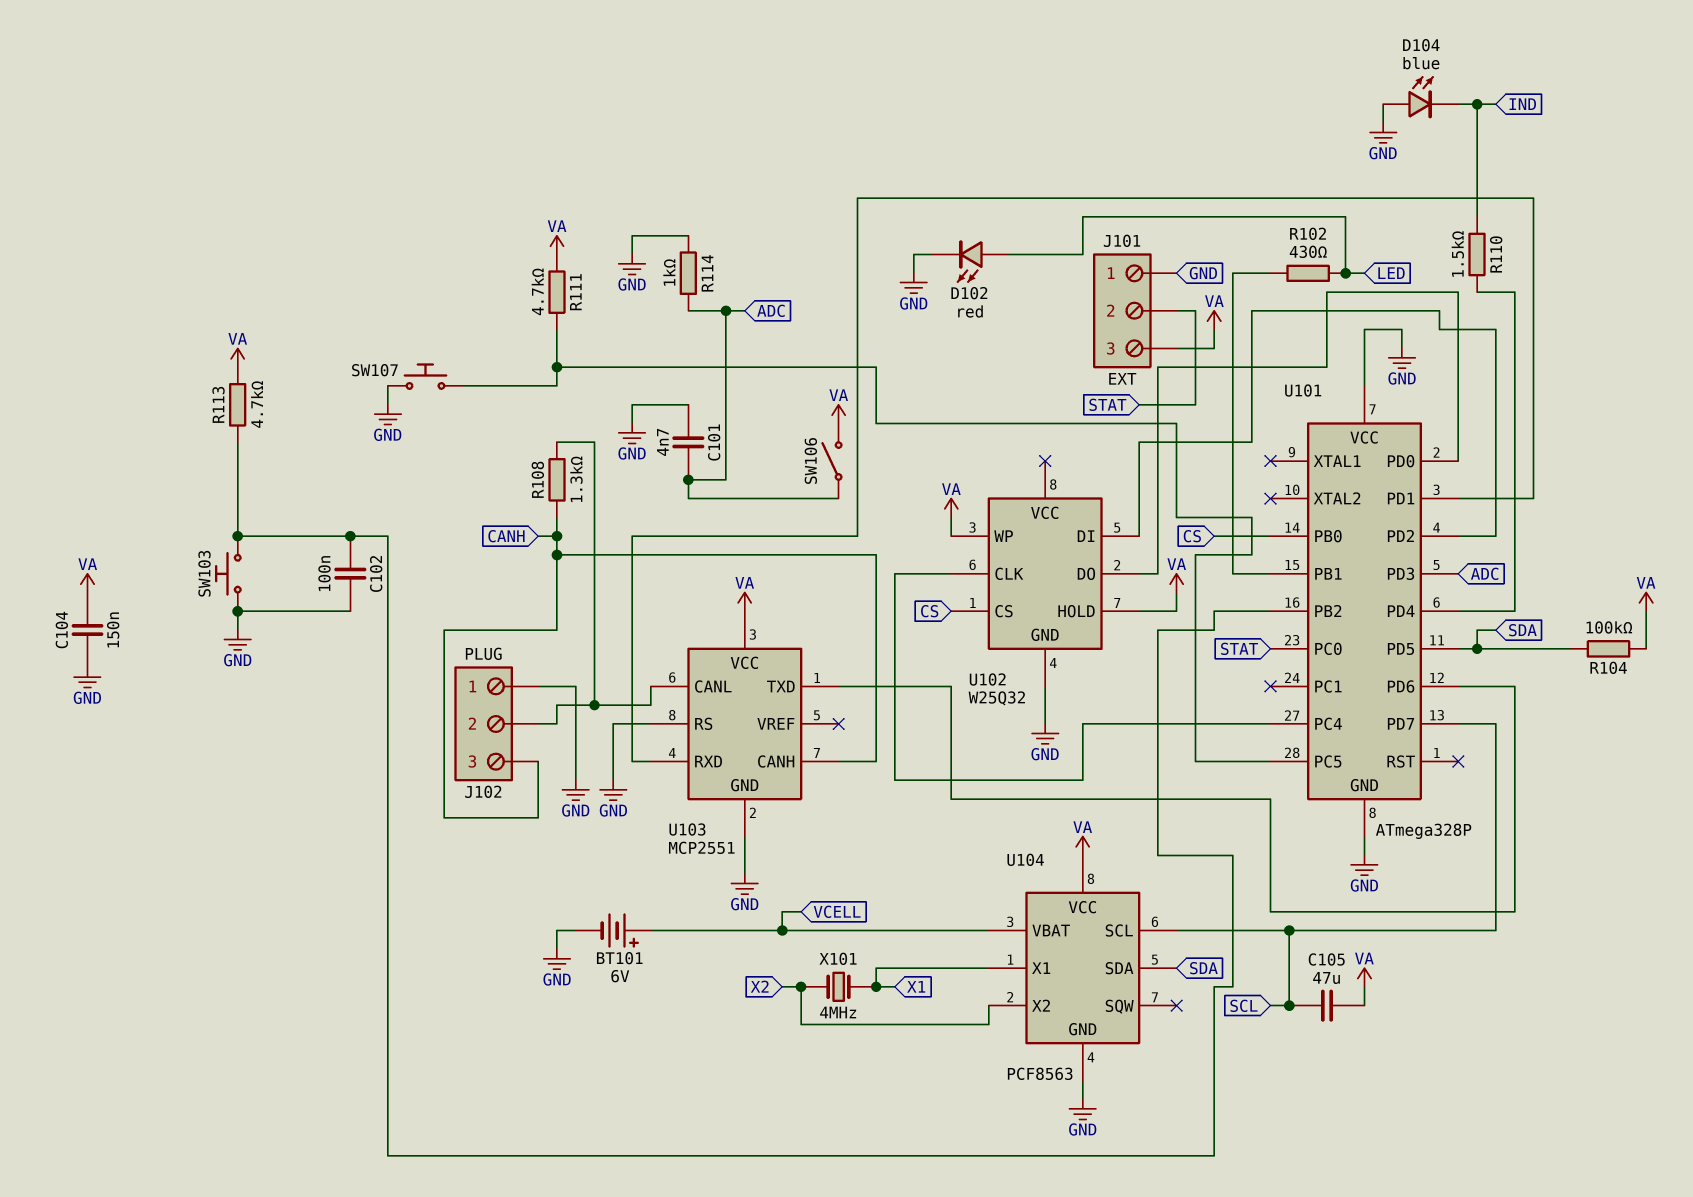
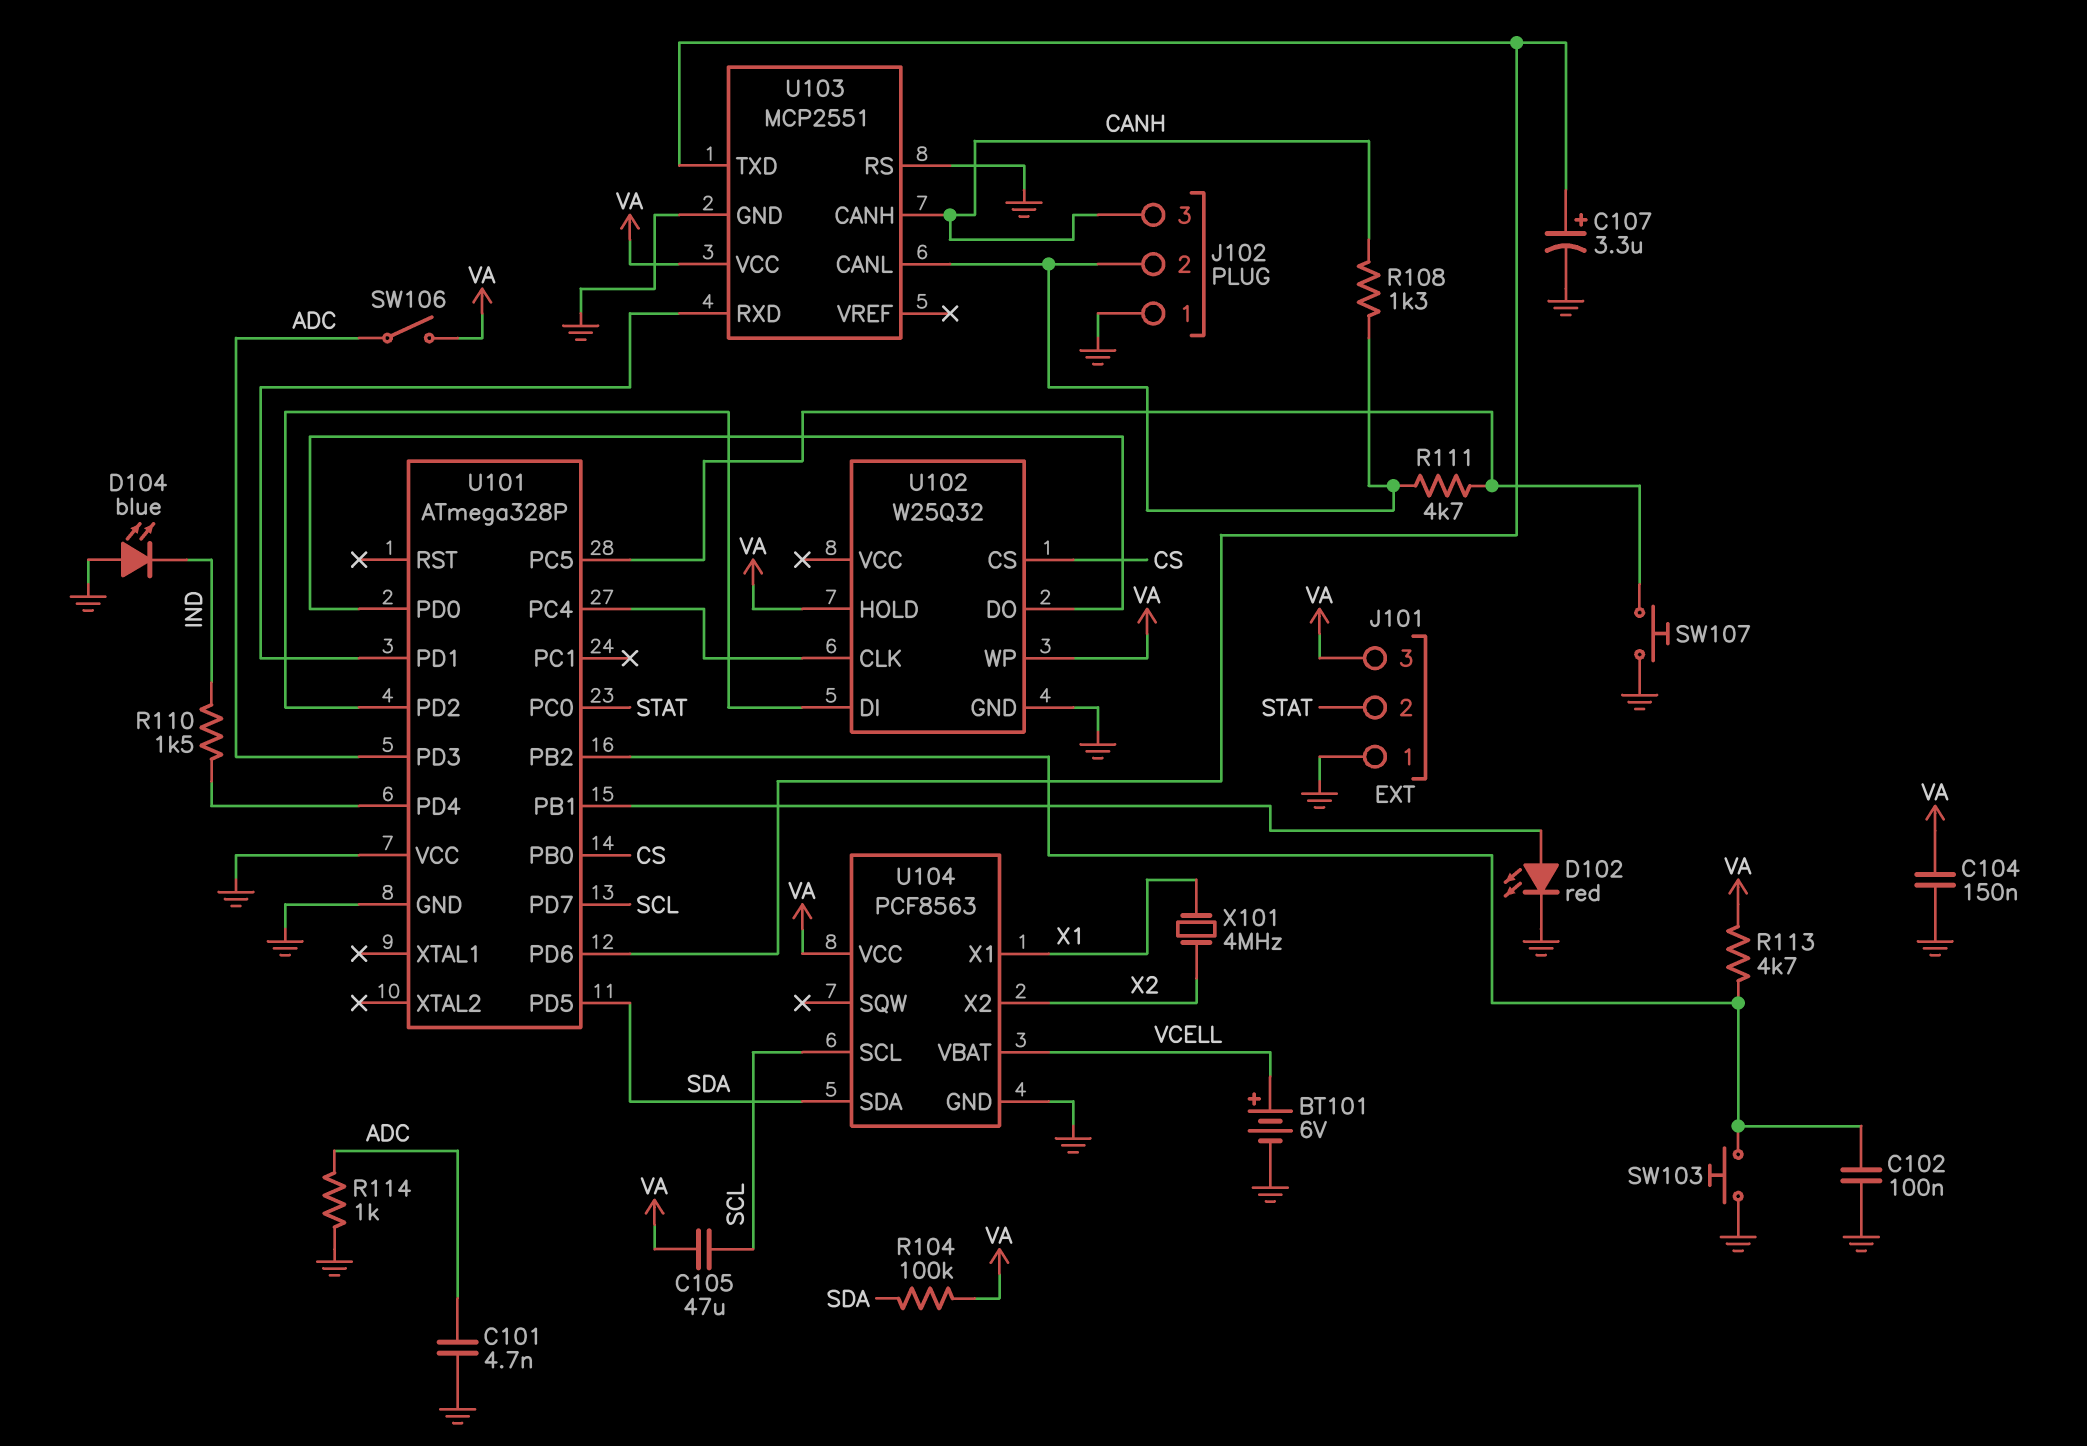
C107: none -> 3.3uF (plus U101/PD6, minus GND)
D102: LED red (A LED, K GND) -> LED red (A U101/PB1, K GND)
R102: 430 (LED, U101/PB1) -> none
R111: 4.7k (U101/PC5, VA) -> 4.7k (J102/2, U101/PC5)

